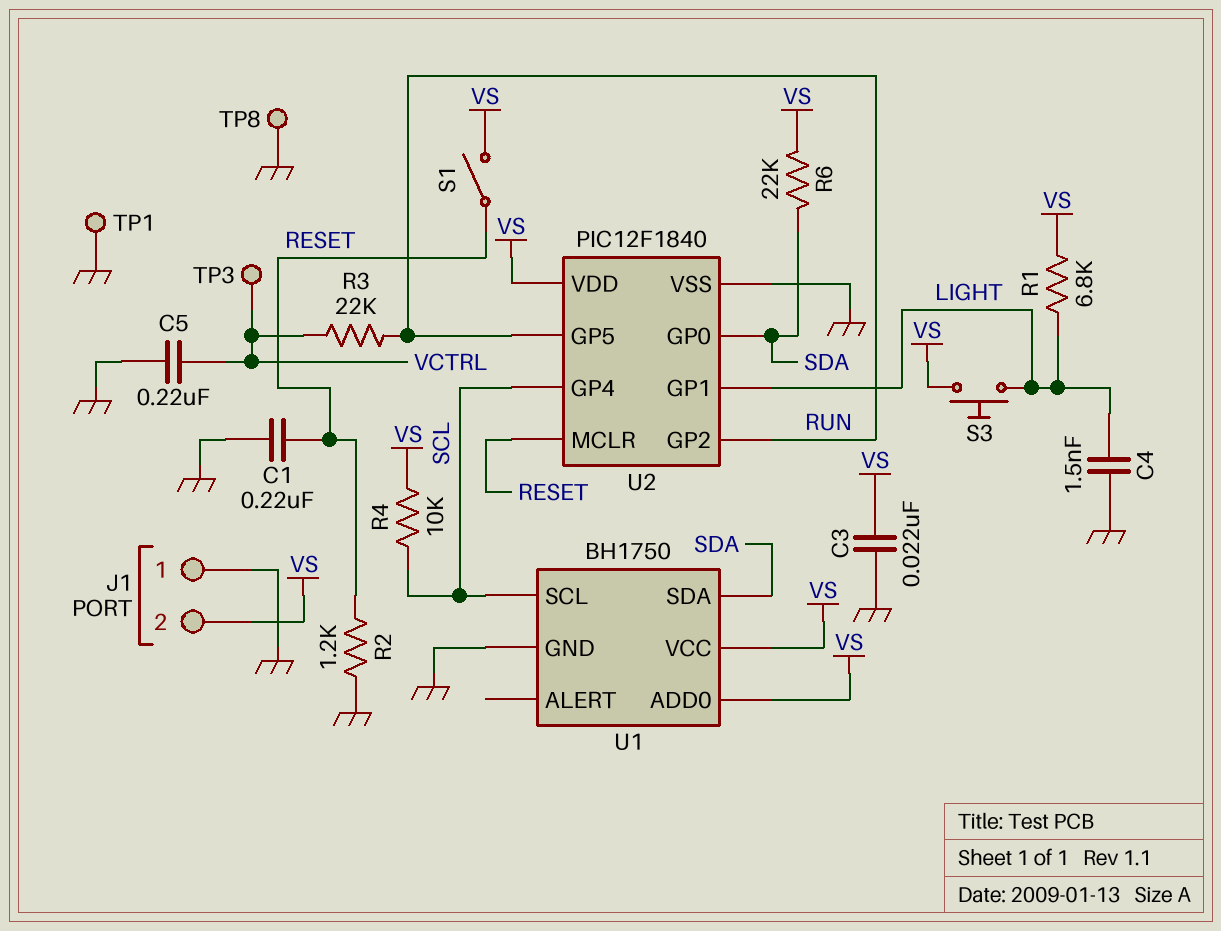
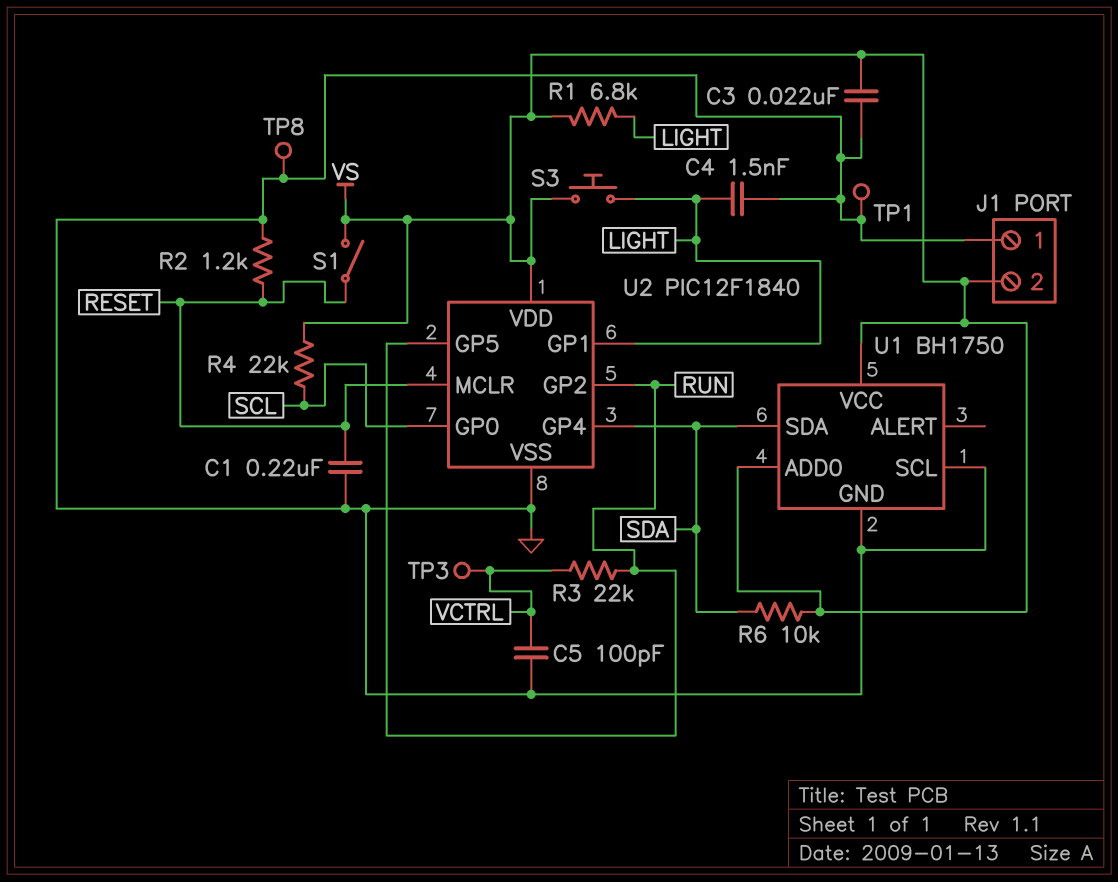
C5: 220nF (GND, VCTRL) -> 100pF (GND, VCTRL)
R4: 10k (SCL, VS) -> 22k (SCL, VS)
R6: 22k (SDA, VS) -> 10k (SDA, VS)
U1 pin SCL: SCL -> GND
U2 pin GP0: SDA -> SCL
U2 pin GP4: SCL -> SDA

